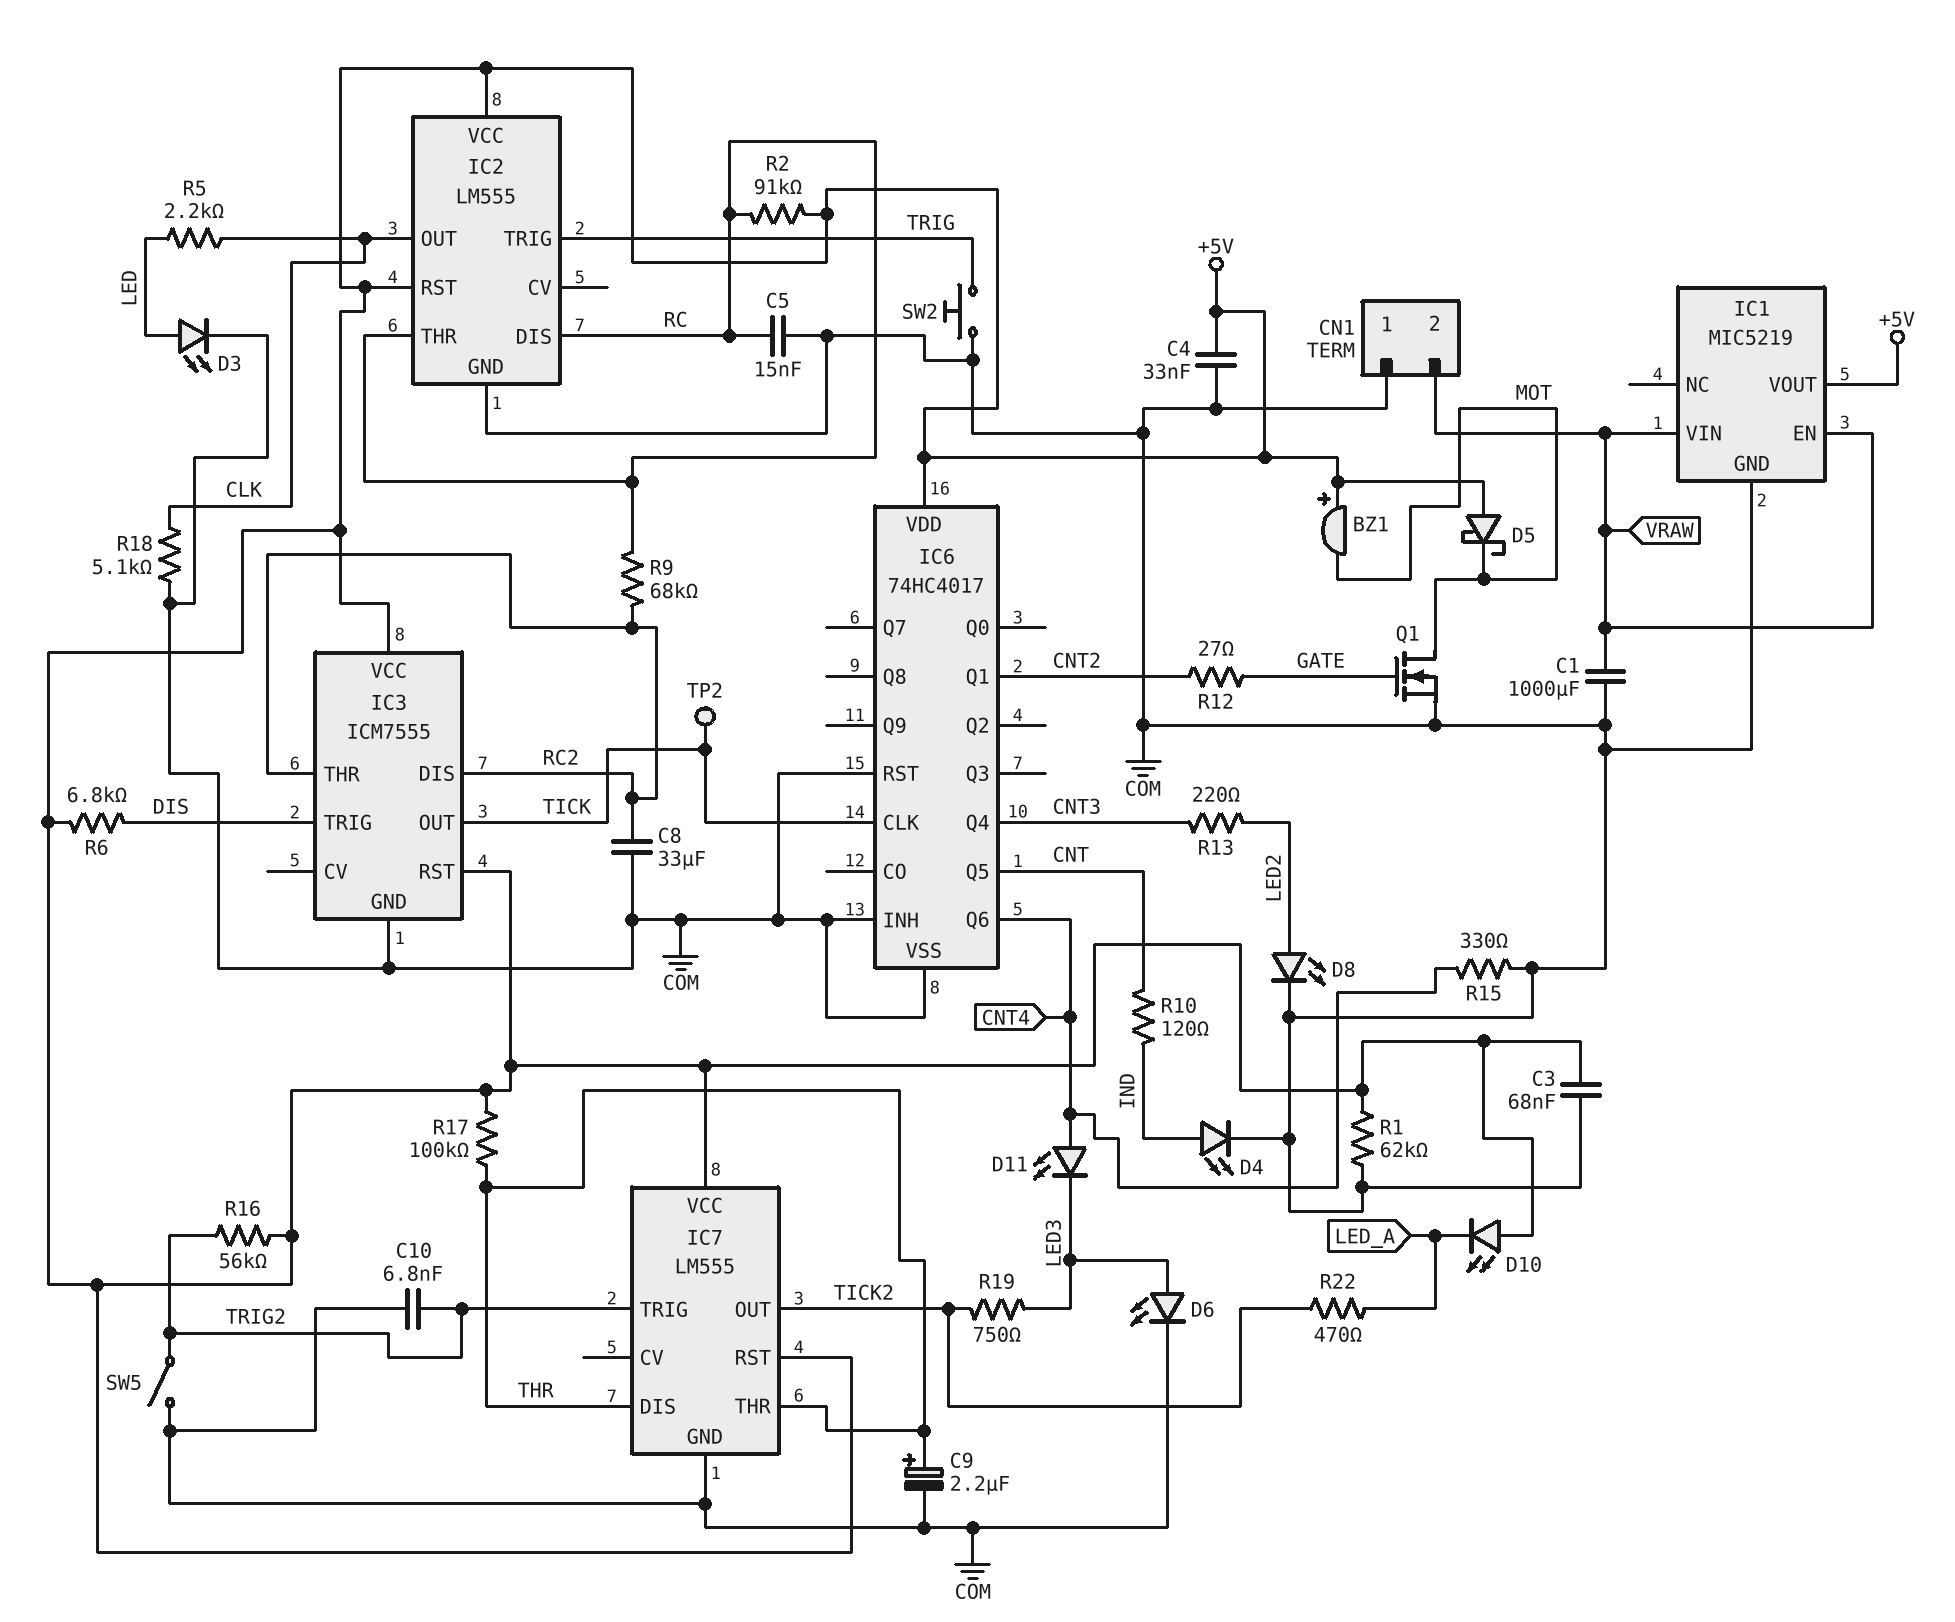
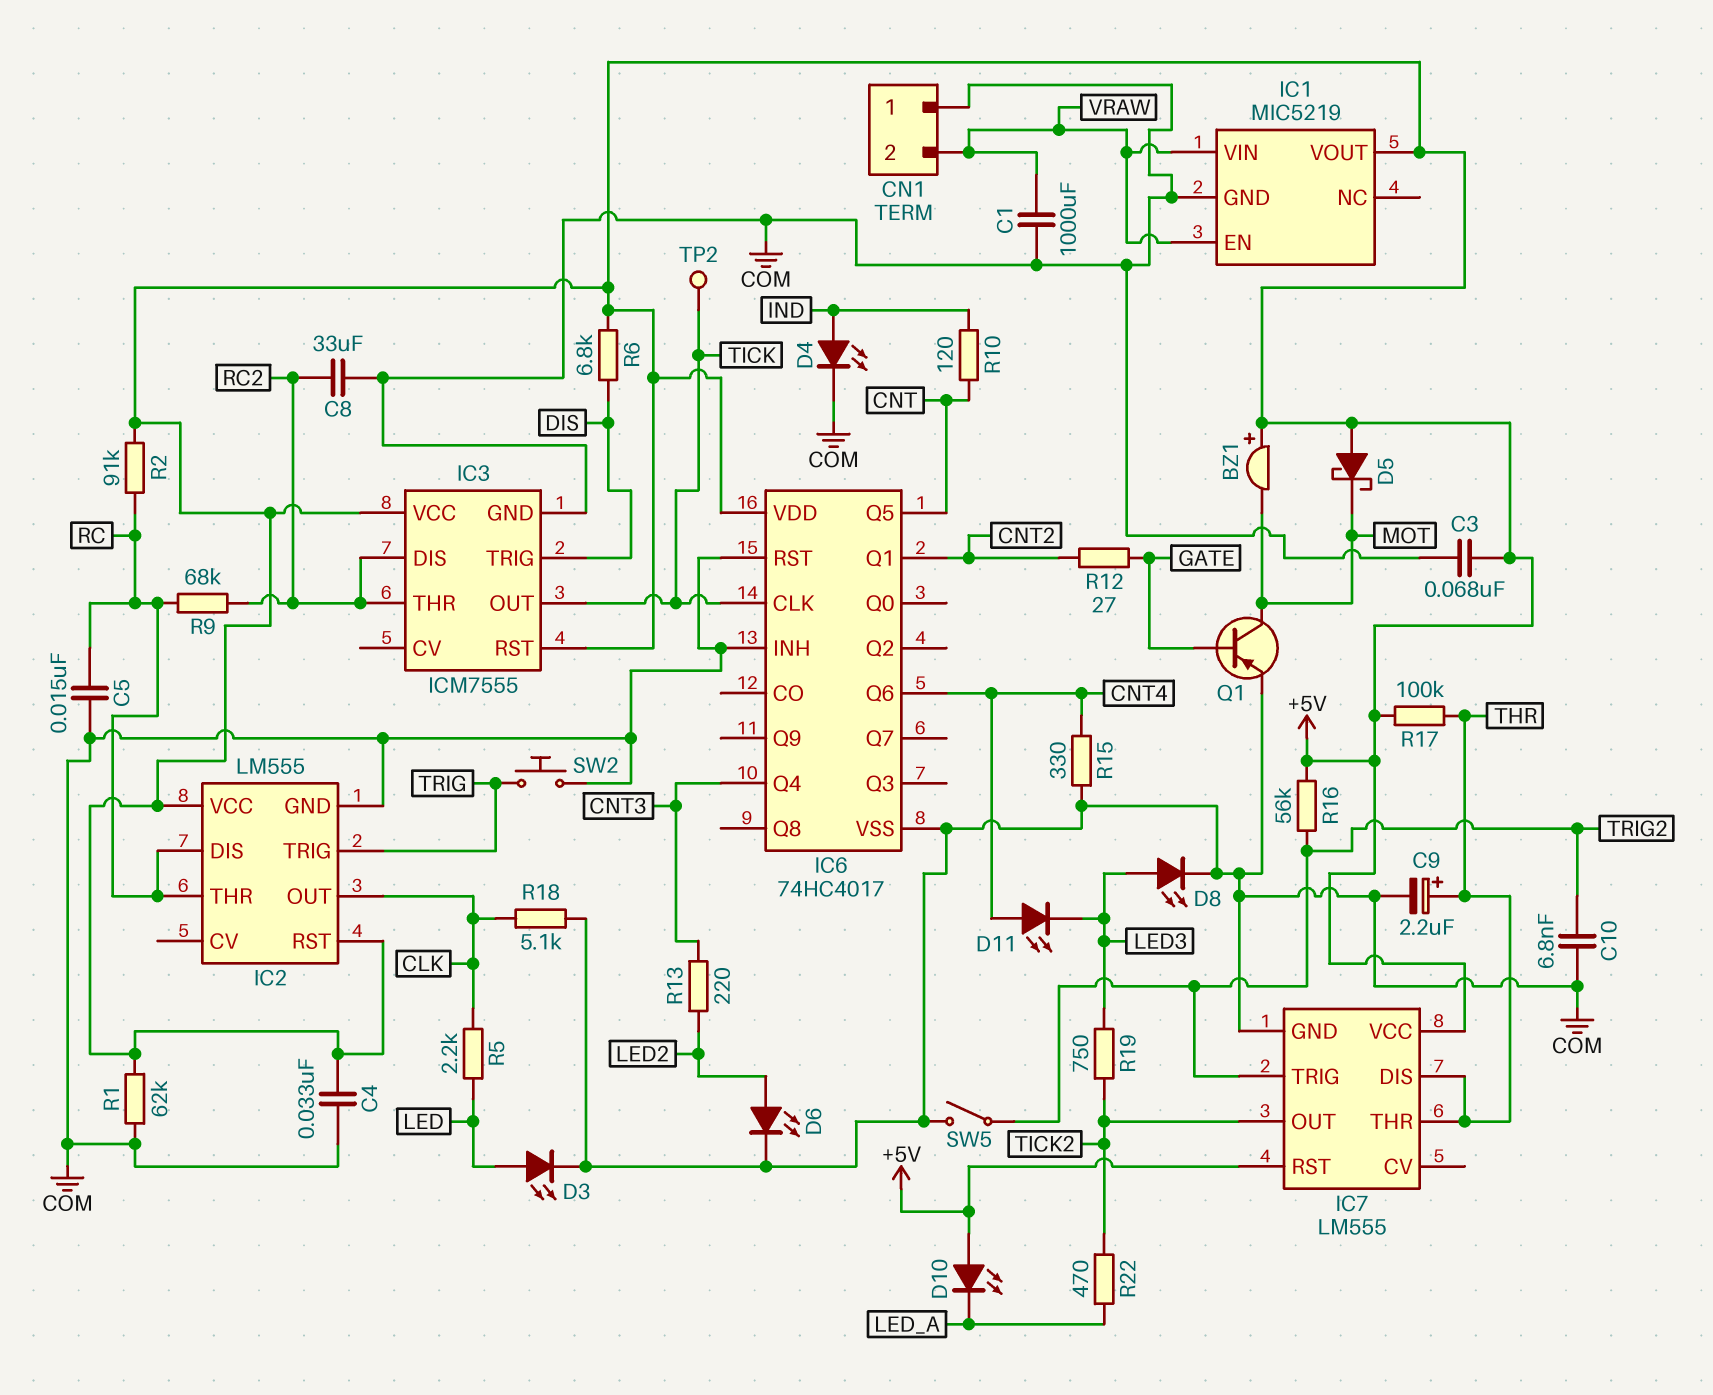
D6: LED (A LED3, K COM) -> LED (A LED2, K COM)
D8: LED (A LED2, K COM) -> LED (A LED3, K COM)
Q1: NMOS (G GATE, D MOT, S COM) -> PNP (B GATE, C MOT, E COM)

